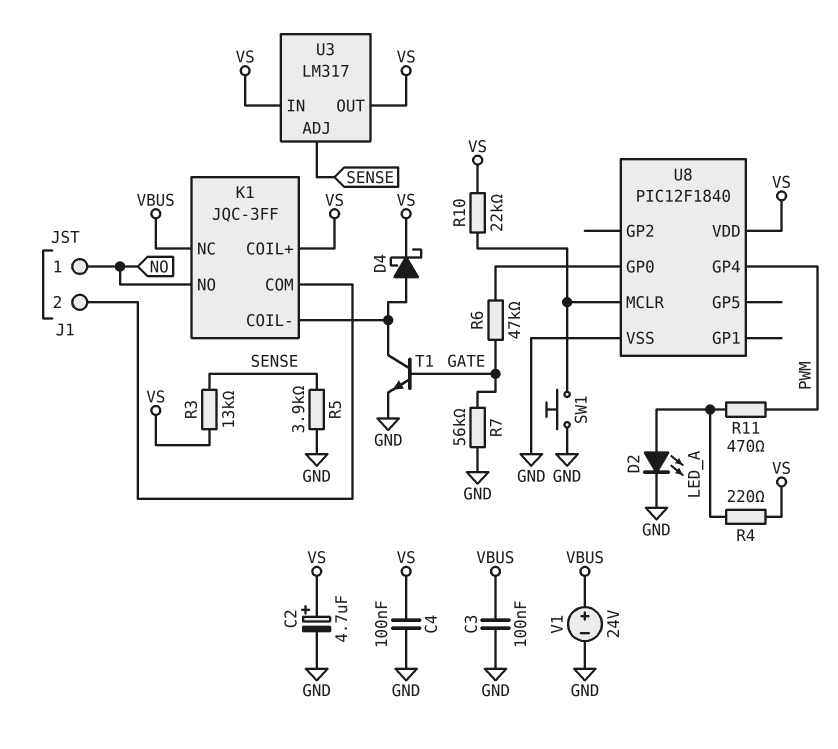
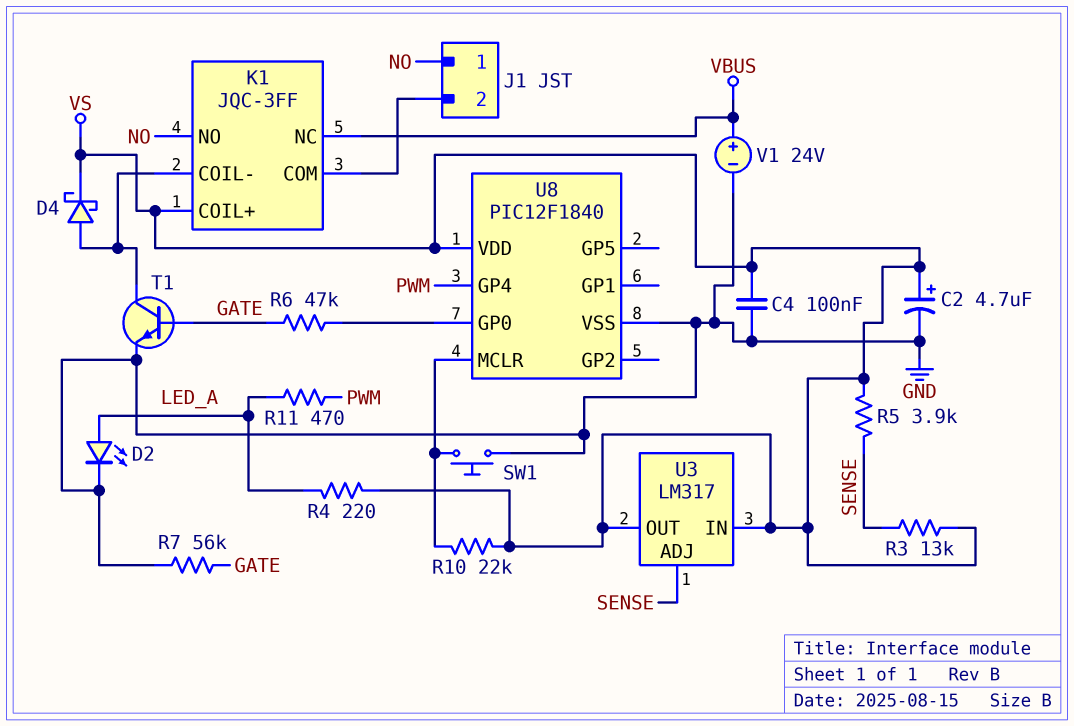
C3: 100nF (GND, VBUS) -> none
R5: 3.9k (GND, SENSE) -> 3.9k (SENSE, VS)

